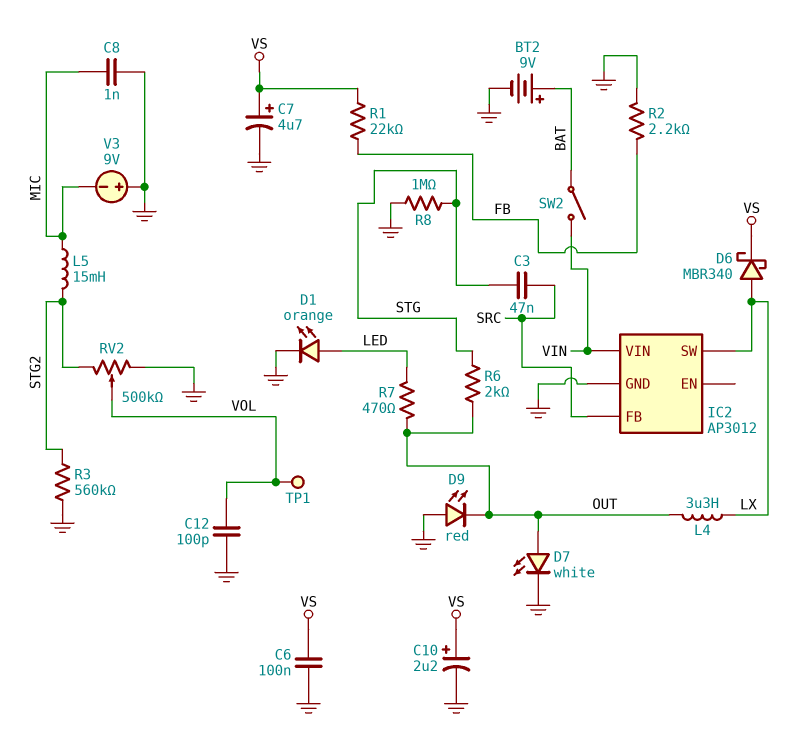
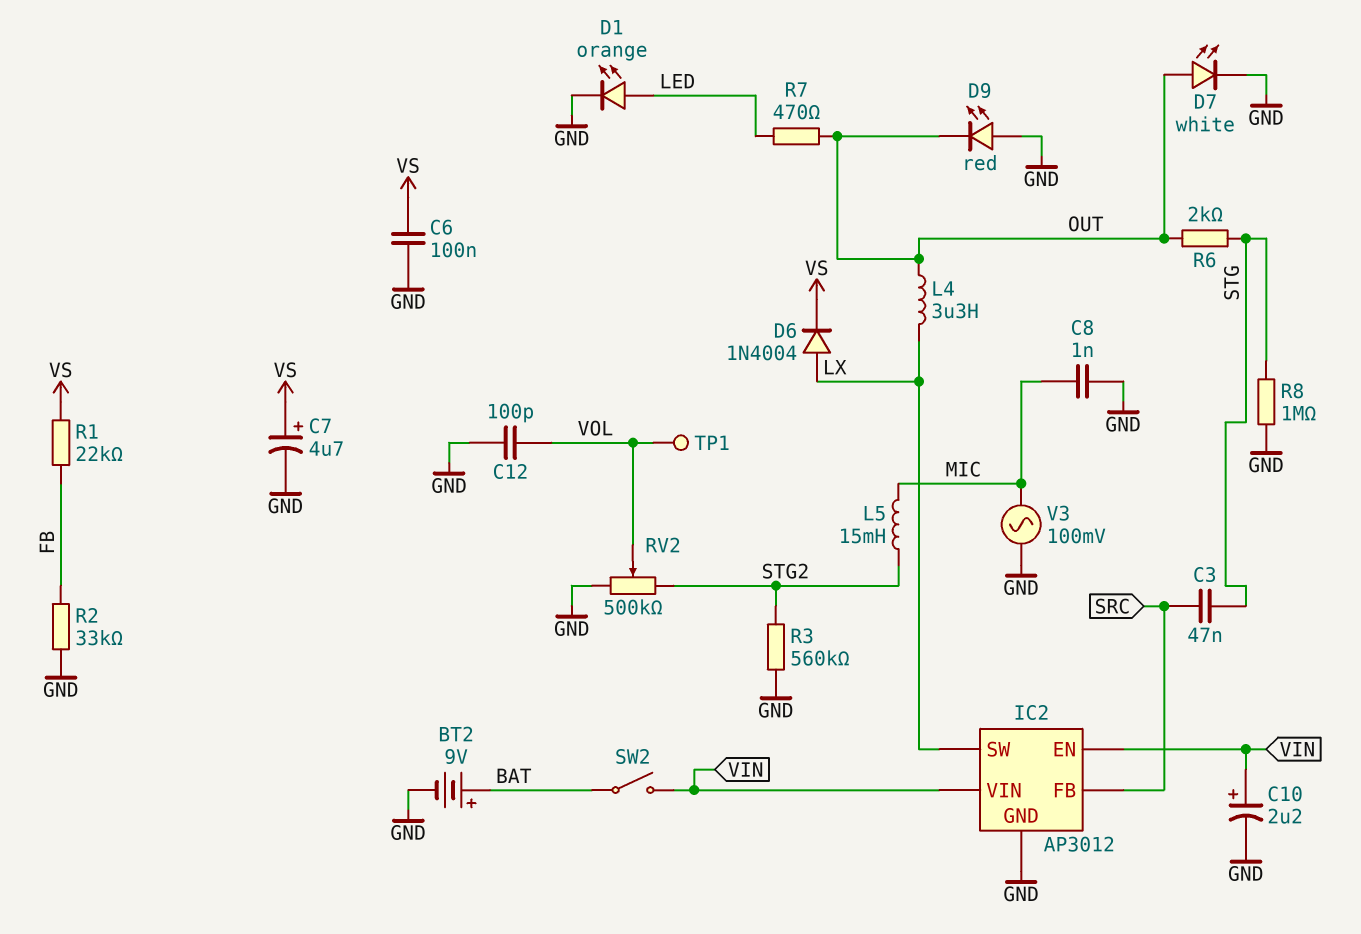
C10: 2.2uF (plus VS, minus GND) -> 2.2uF (plus VIN, minus GND)
D6: schottky MBR340 (A LX, K VS) -> diode 1N4004 (A LX, K VS)
IC2 pin EN: none -> VIN
R2: 2.2k (FB, GND) -> 33k (FB, GND)
V3: 9V (plus GND, minus MIC) -> AC 100mV (GND, MIC)

